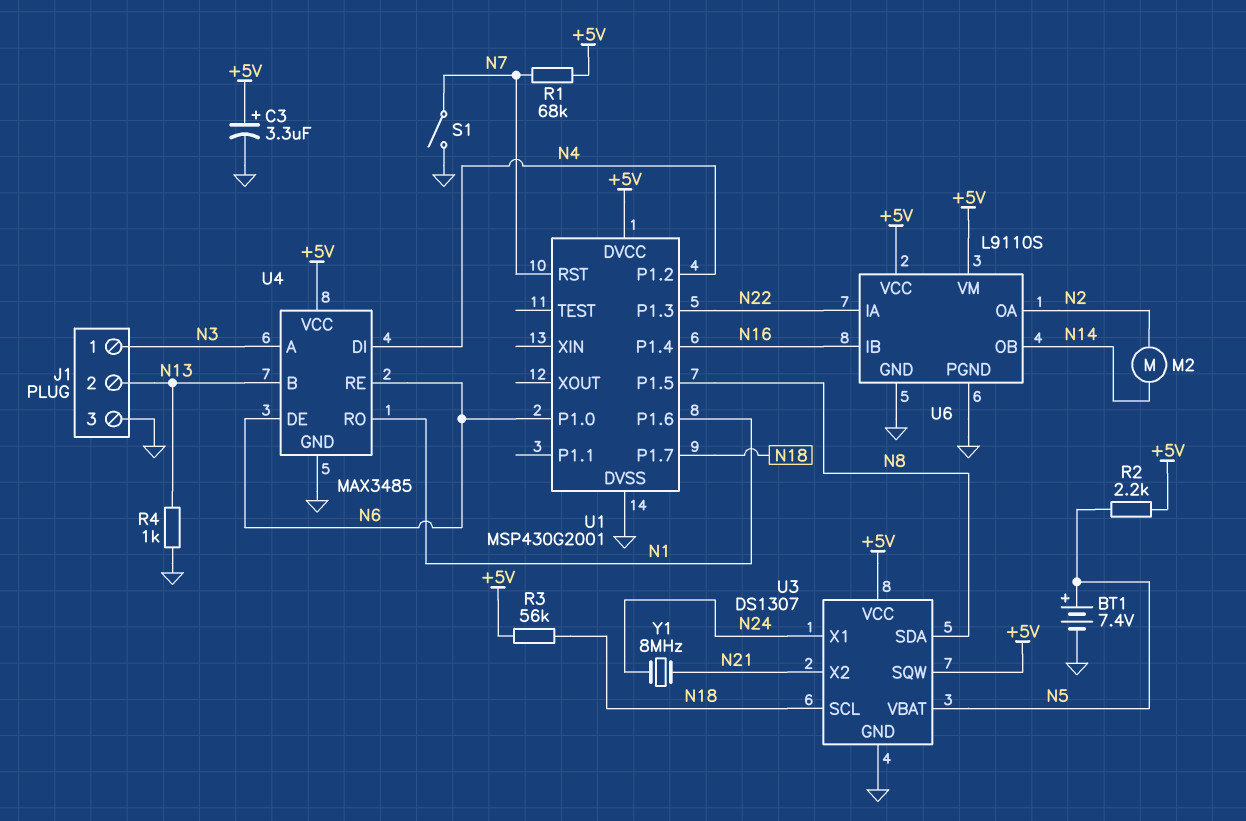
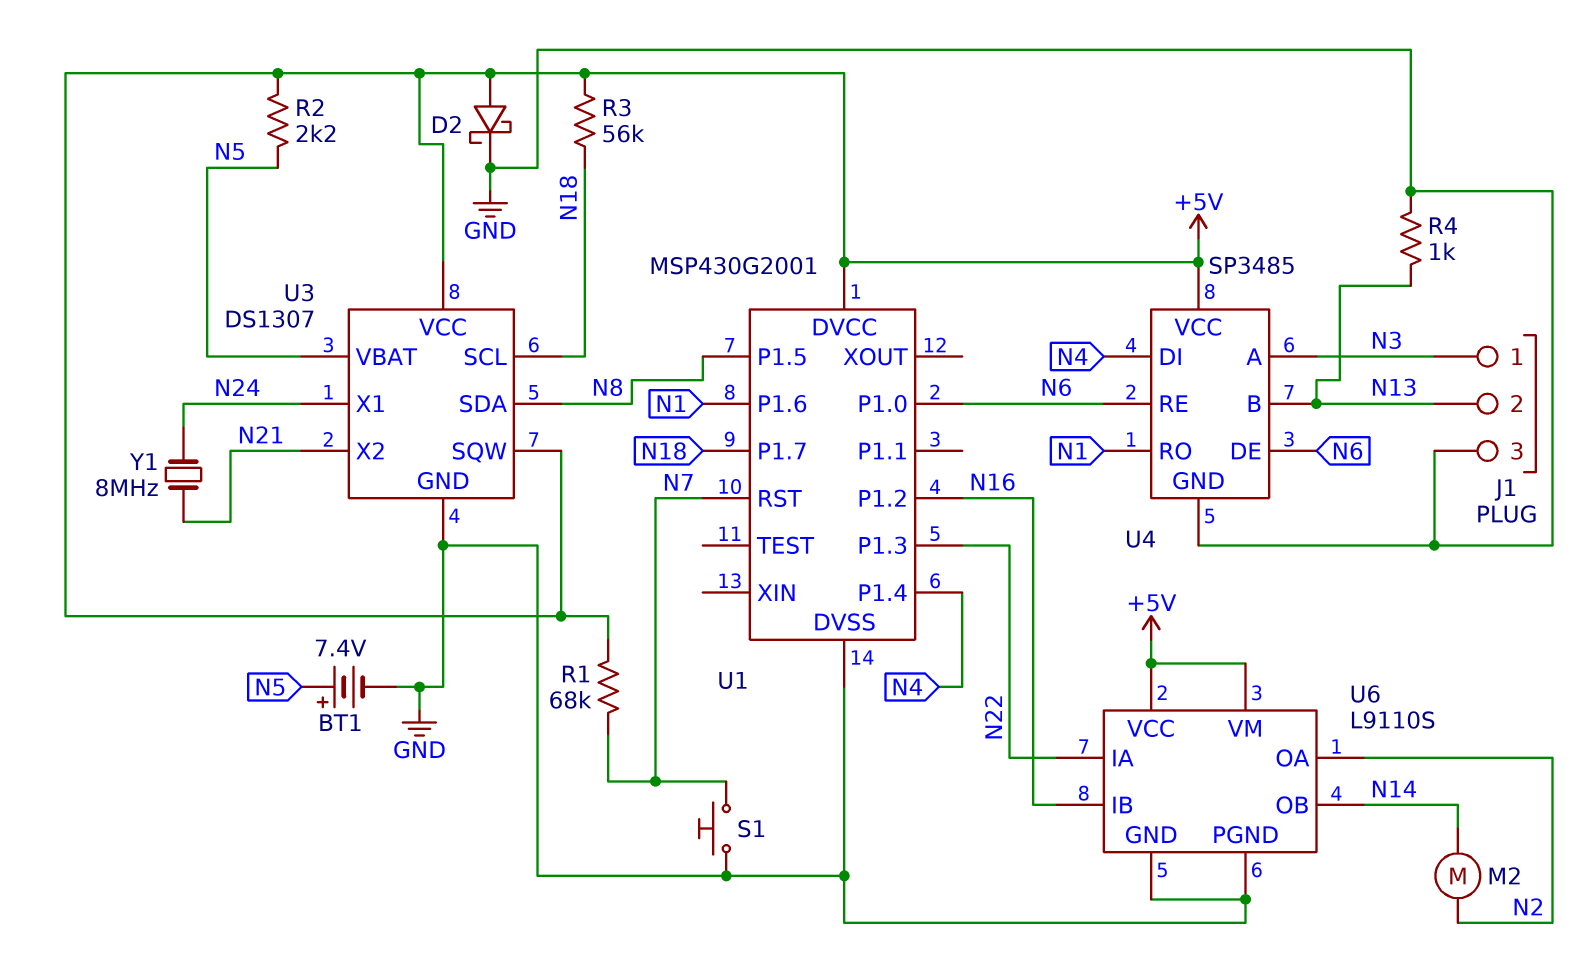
C3: 3.3uF (plus +5V, minus GND) -> none
D2: none -> schottky (A +5V, K GND)
S1: switch (GND, N7) -> button (GND, N7)
U1 pin P1.2: N4 -> N16
U1 pin P1.4: N16 -> N4
U4: MAX3485 -> SP3485

